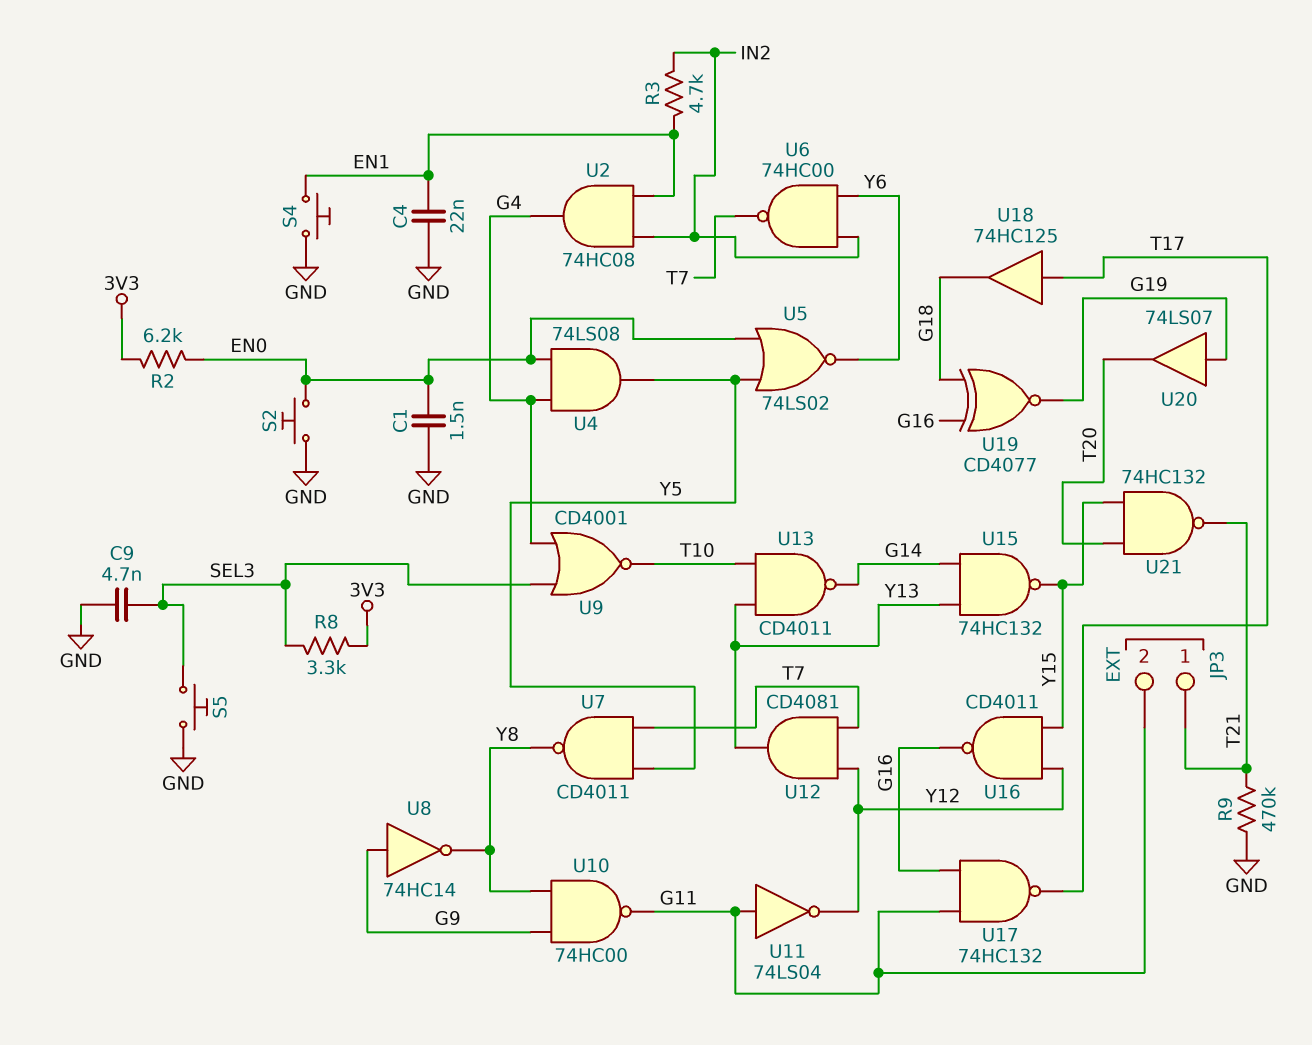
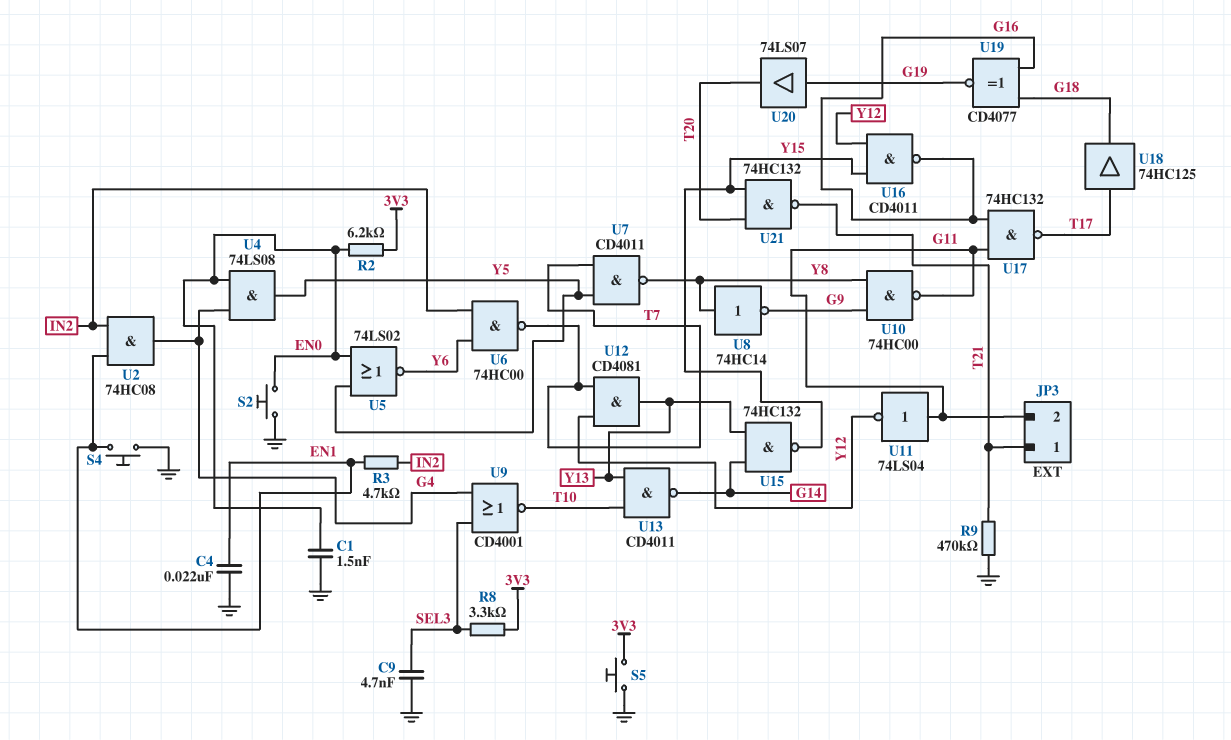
S5: button (GND, SEL3) -> button (3V3, GND)
U8: NOT 74HC14 (in G9, out Y8) -> NOT 74HC14 (in Y8, out G9)

